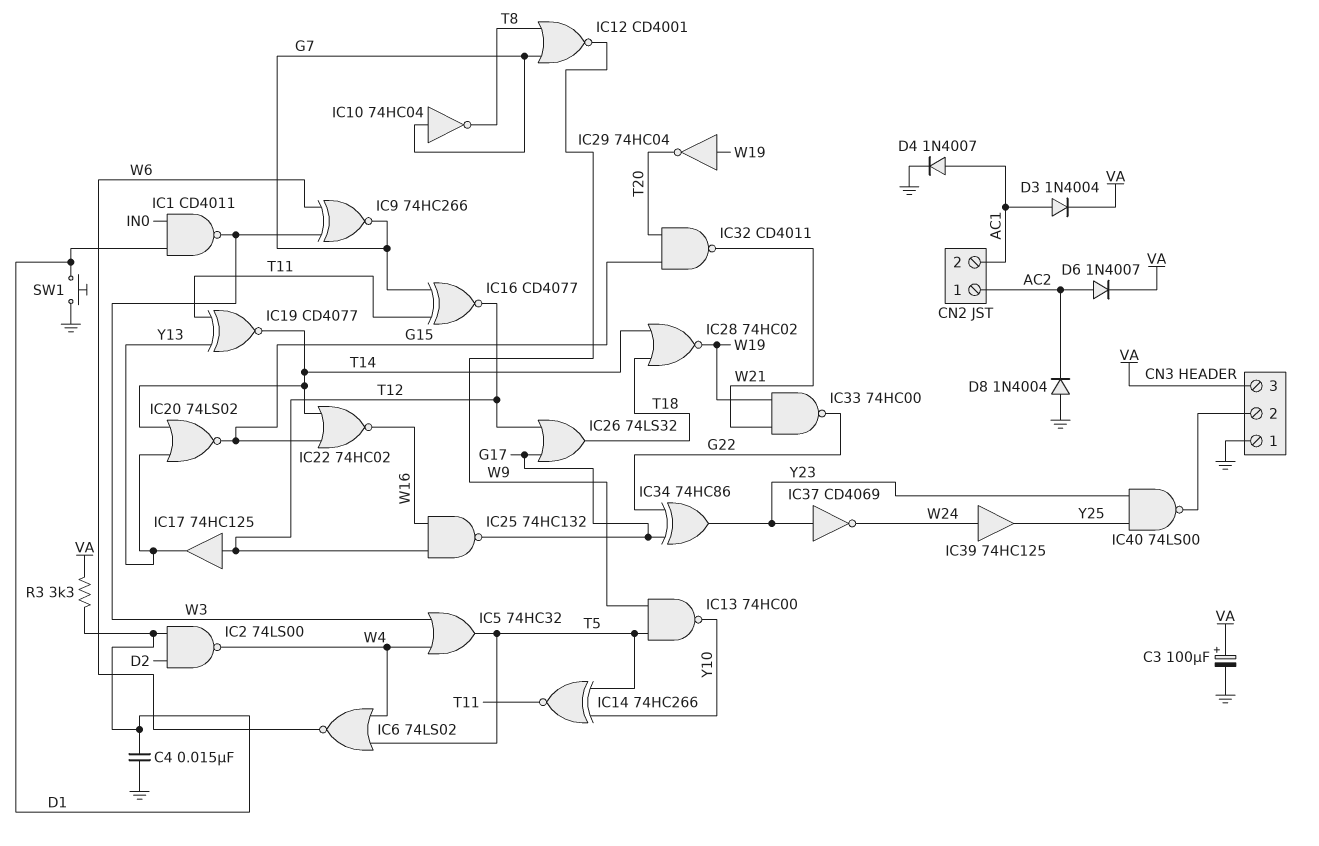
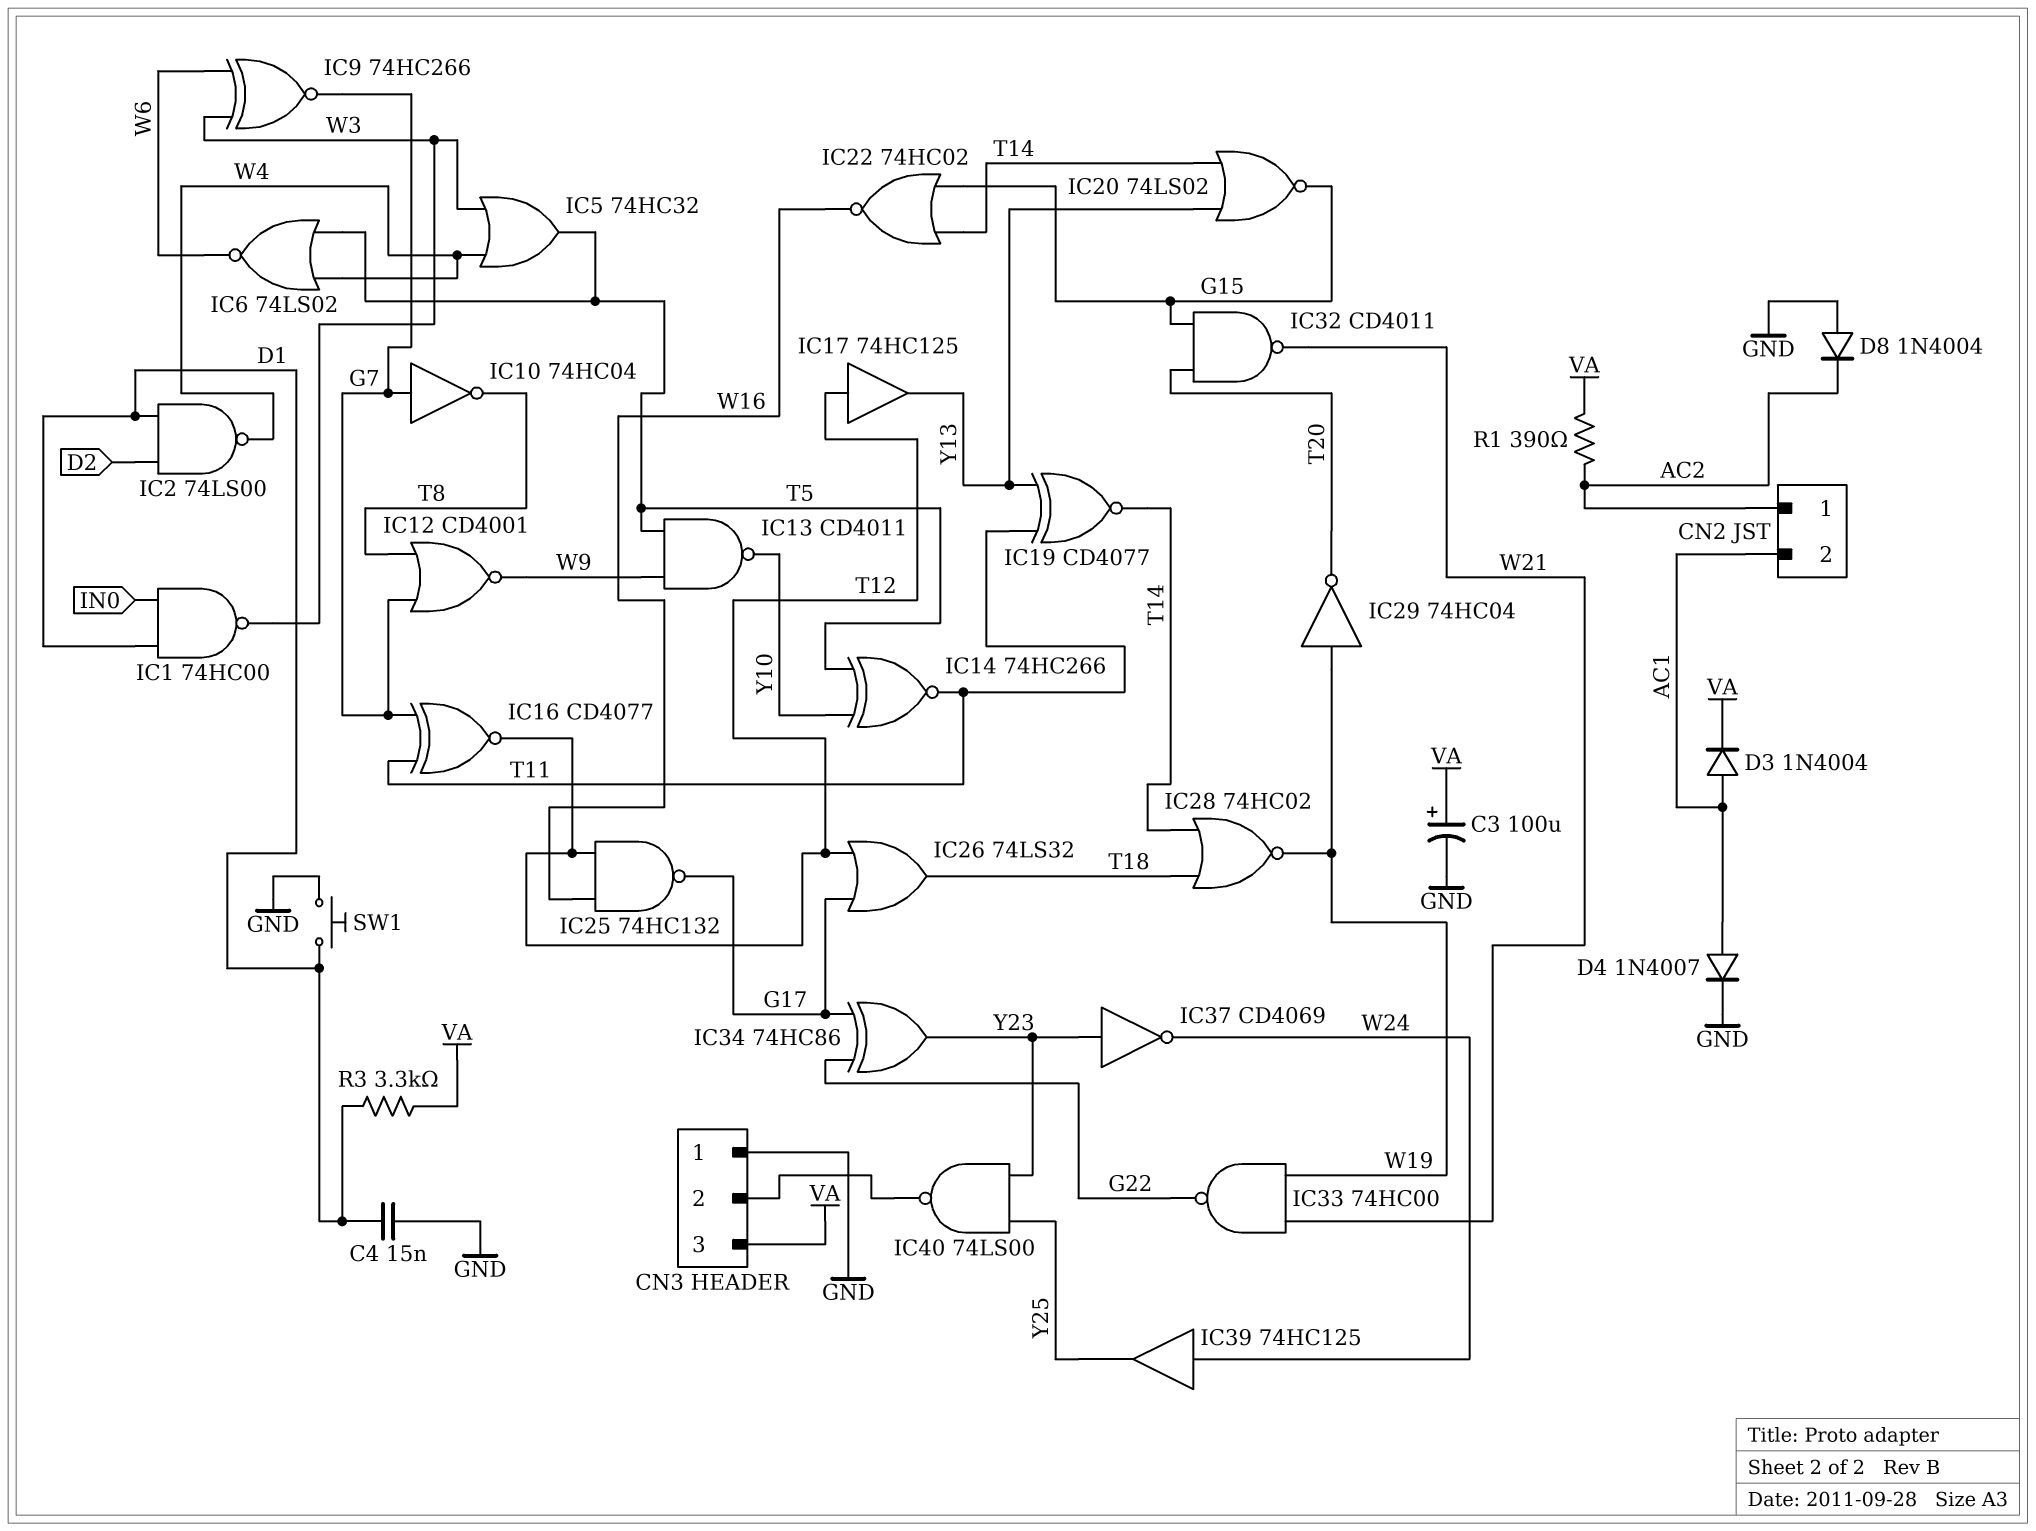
D6: diode 1N4007 (A AC2, K VA) -> none
IC1: NAND CD4011 (in D1, in IN0, out W3) -> NAND 74HC00 (in D1, in IN0, out W3)
IC13: NAND 74HC00 (in T5, in W9, out Y10) -> NAND CD4011 (in T5, in W9, out Y10)
R1: none -> 390 (AC2, VA)

